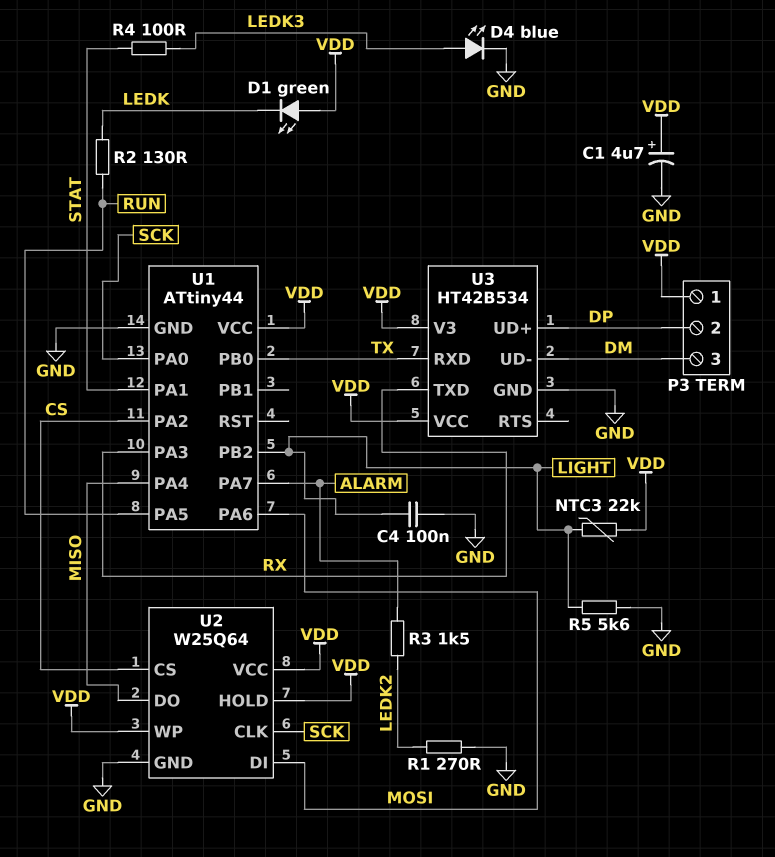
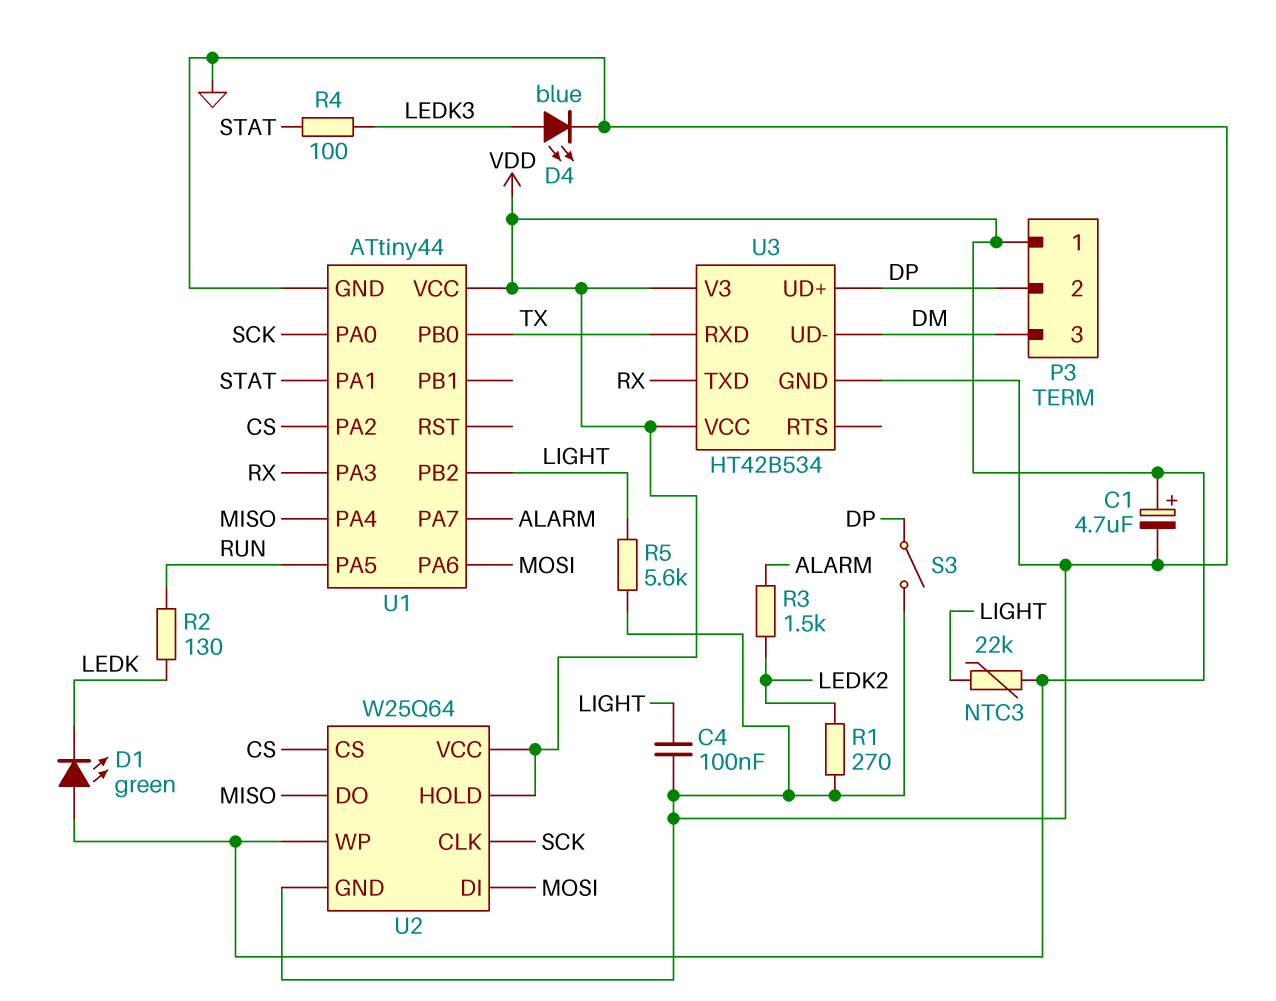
S3: none -> switch (DP, GND)

